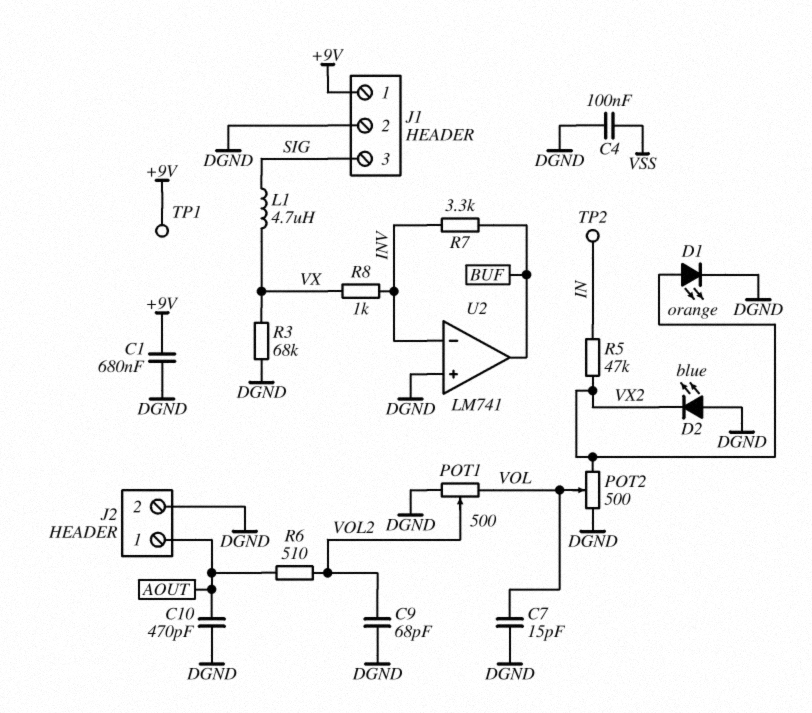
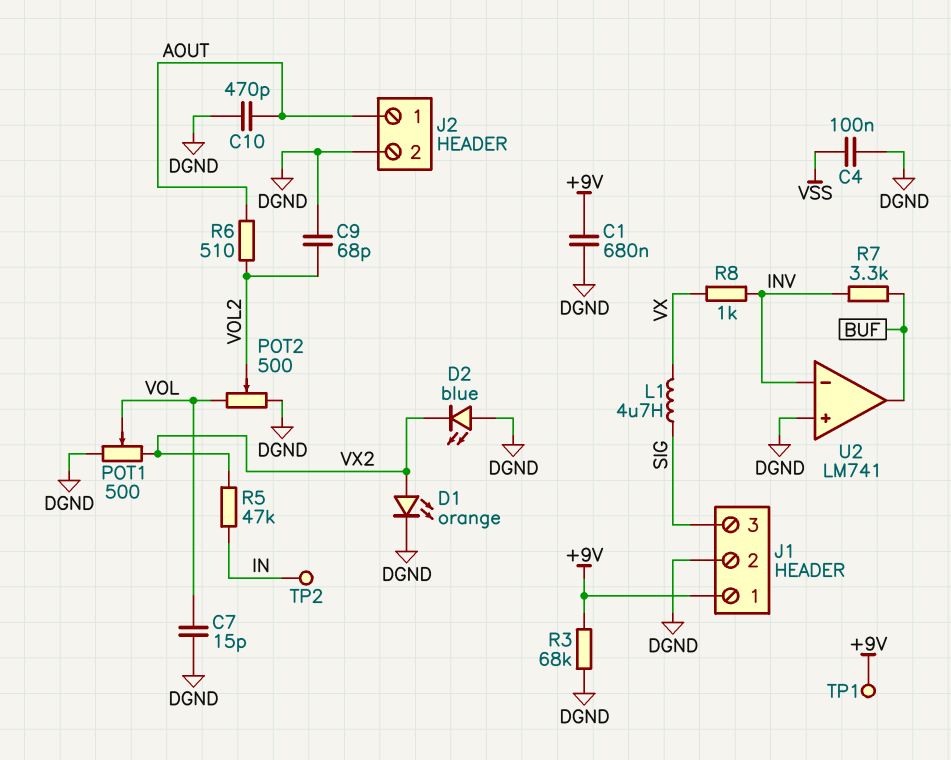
POT1: 500 (DGND, VOL, wiper VOL2) -> 500 (DGND, VX2, wiper VOL)
POT2: 500 (DGND, VX2, wiper VOL) -> 500 (DGND, VOL, wiper VOL2)
R3: 68k (DGND, VX) -> 68k (+9V, DGND)

